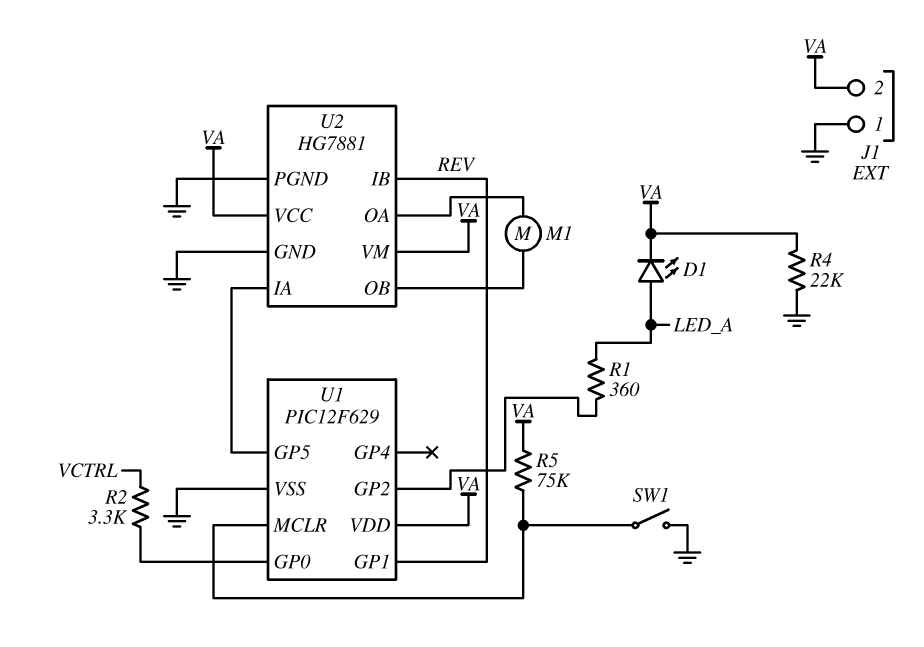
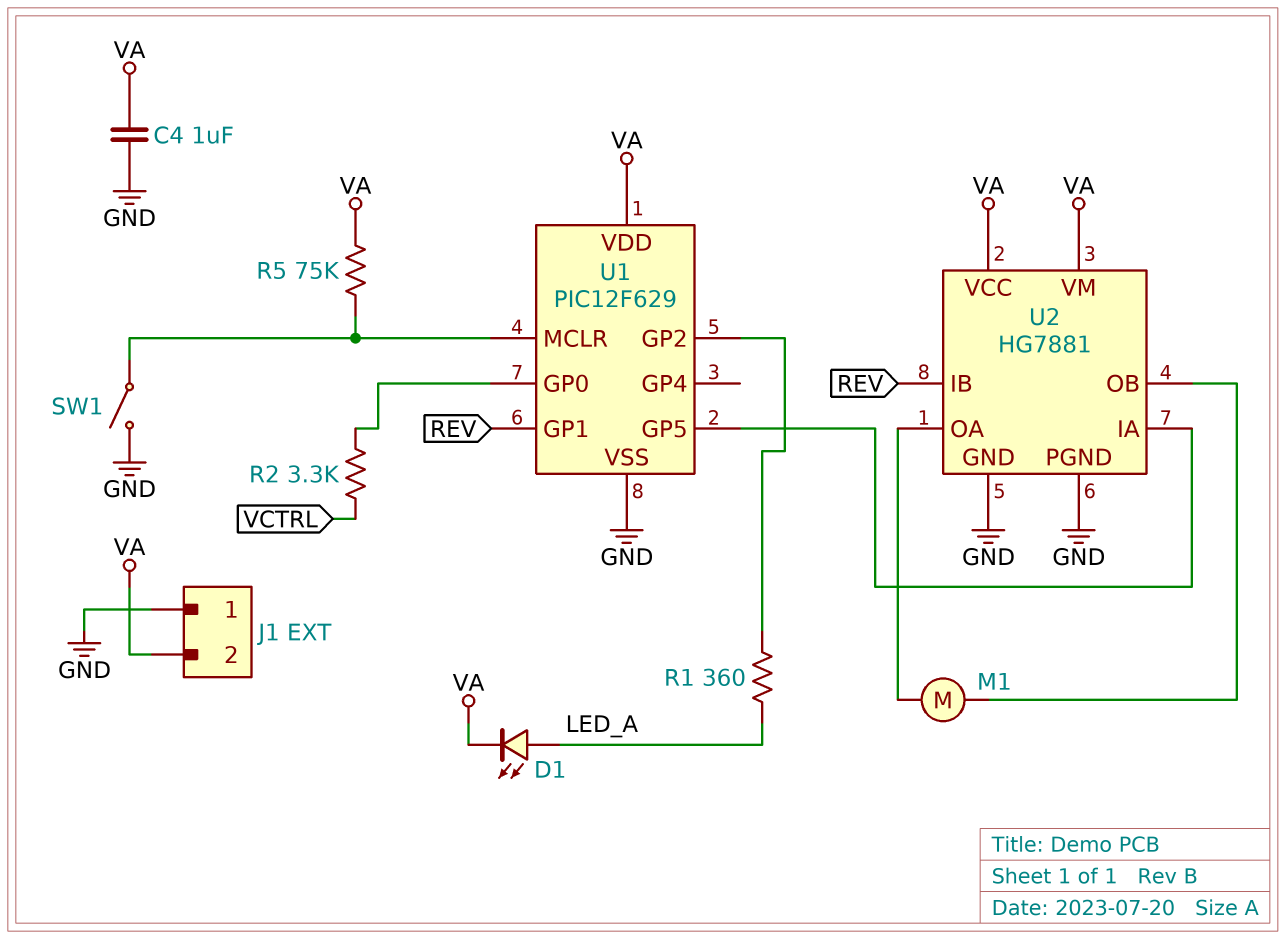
C4: none -> 1uF (GND, VA)
R4: 22k (GND, VA) -> none

